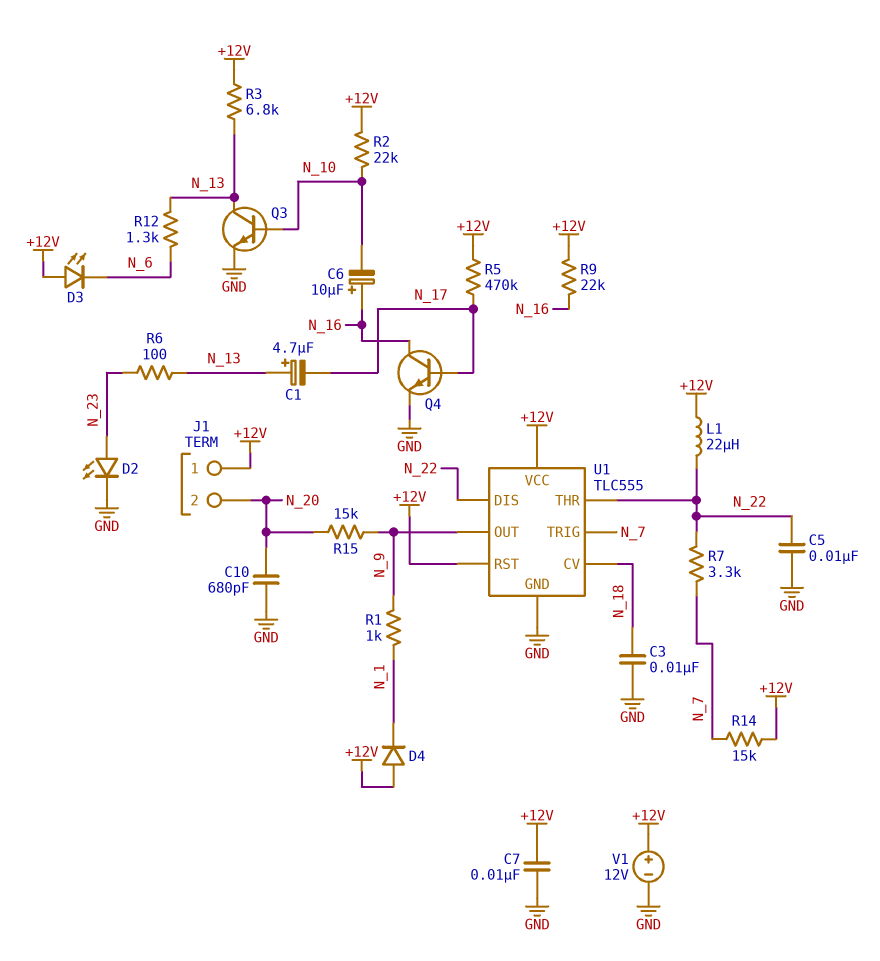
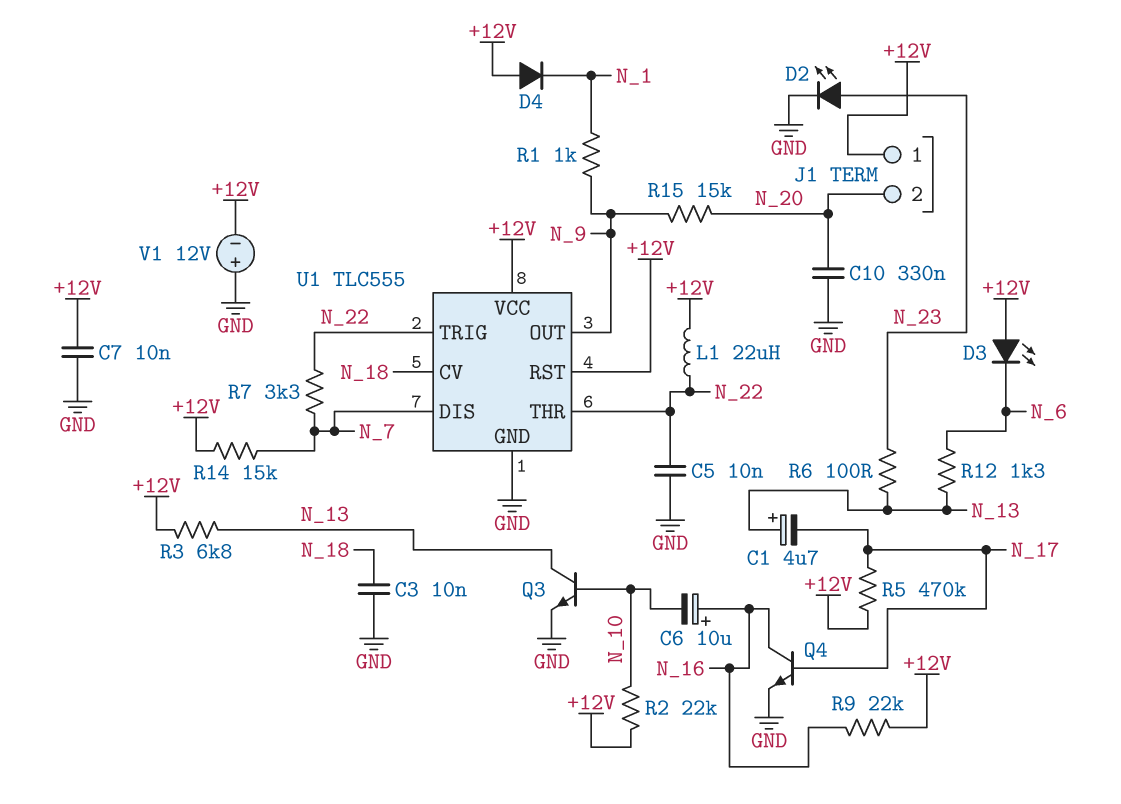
C10: 680pF (GND, N_20) -> 330nF (GND, N_20)
U1 pin DIS: N_22 -> N_7
U1 pin TRIG: N_7 -> N_22
V1: 12V (plus +12V, minus GND) -> 12V (plus GND, minus +12V)

